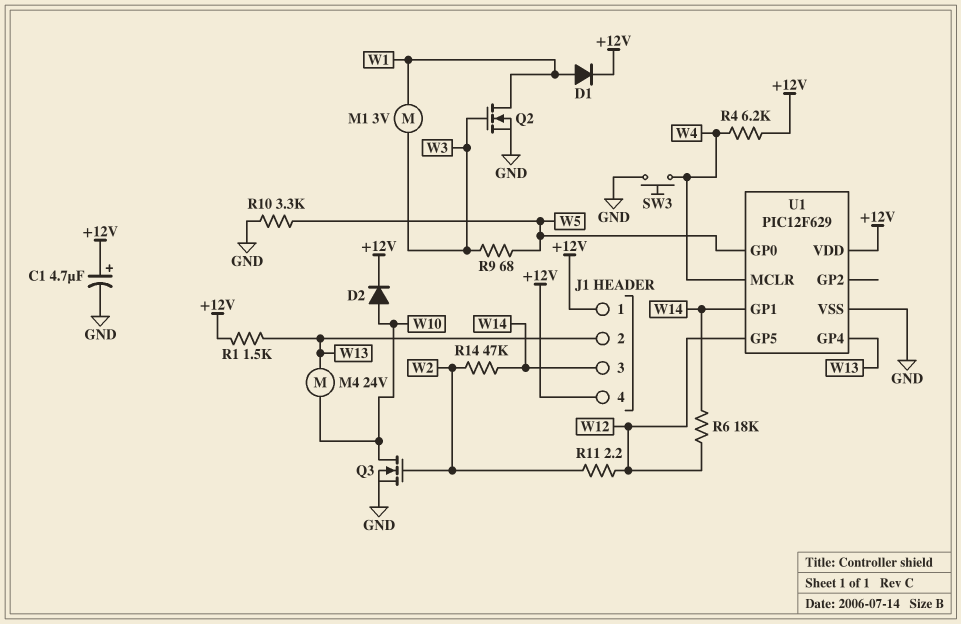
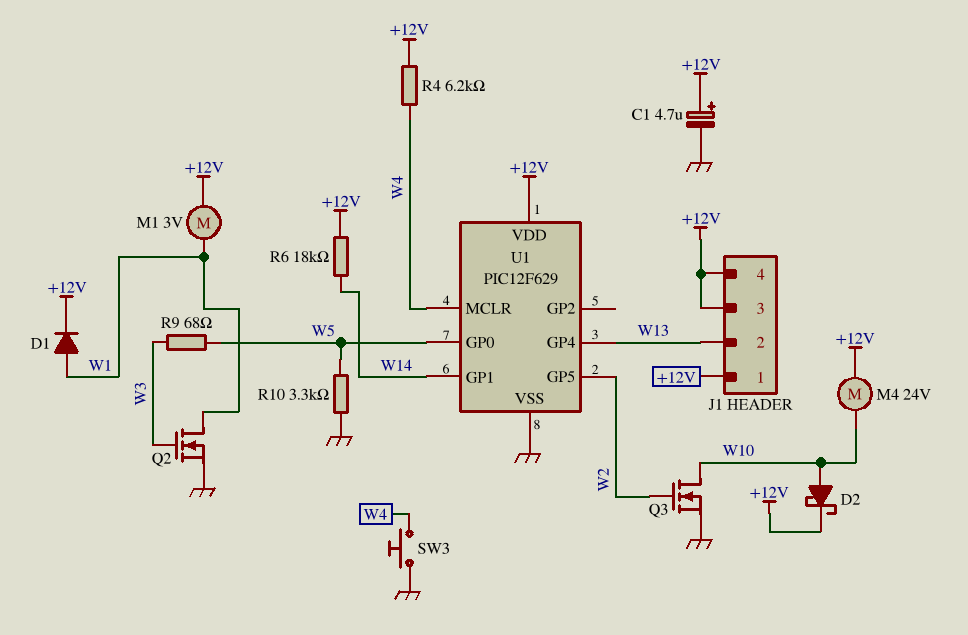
D2: diode (A W10, K +12V) -> schottky (A W10, K +12V)
J1 pin 3: W14 -> +12V
M1: motor 3V (W1, W3) -> motor 3V (+12V, W1)
M4: motor 24V (W10, W13) -> motor 24V (+12V, W10)
R1: 1.5k (+12V, W13) -> none
R6: 18k (W12, W14) -> 18k (+12V, W14)
R11: 2.2 (W2, W12) -> none
R14: 47k (W2, W14) -> none
U1 pin GP5: W12 -> W2

